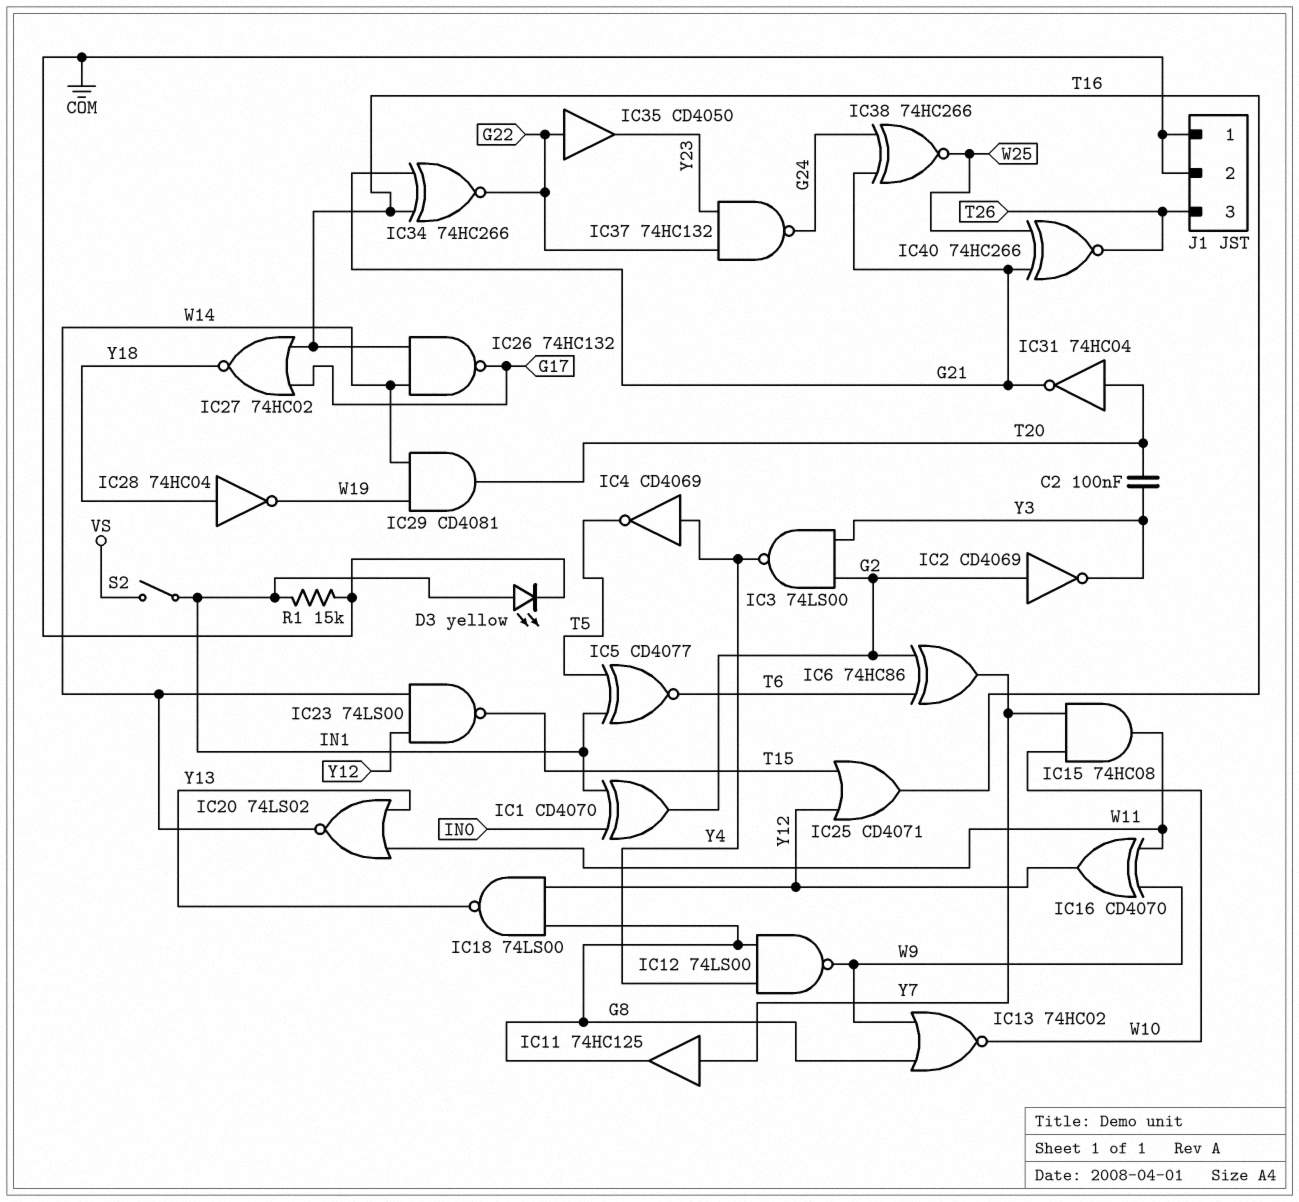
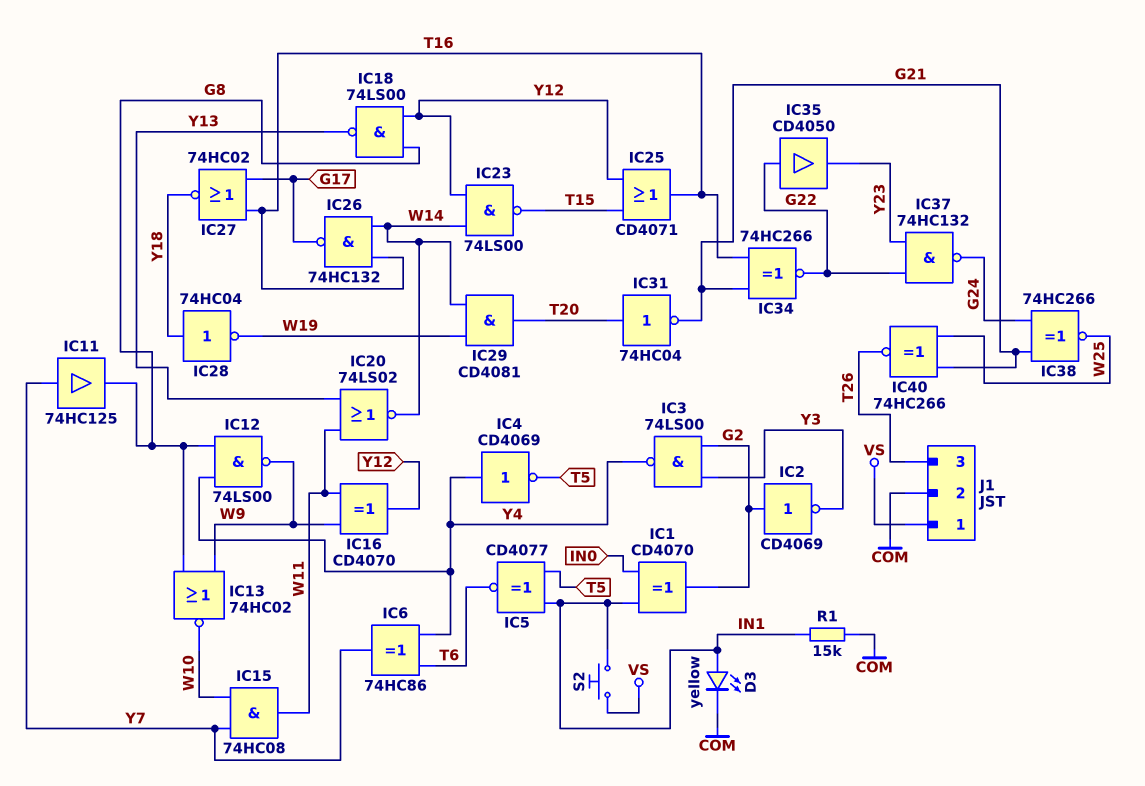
C2: 100nF (T20, Y3) -> none
IC6: XOR 74HC86 (in G2, in T6, out Y7) -> XOR 74HC86 (in T6, in Y4, out Y7)
J1 pin 1: COM -> VS
S2: switch (IN1, VS) -> button (IN1, VS)

